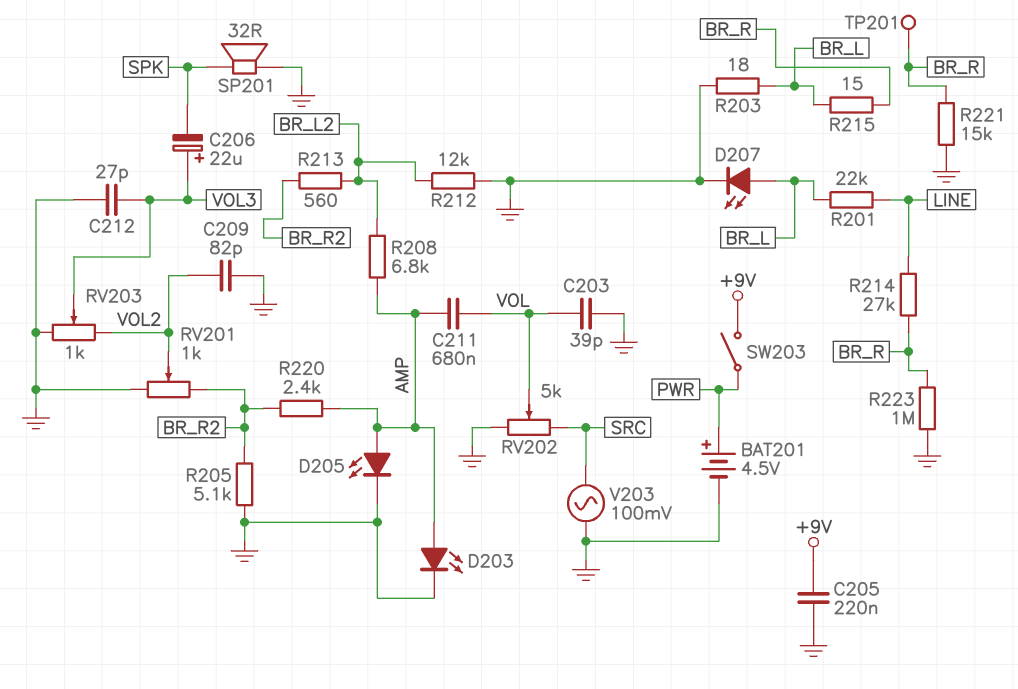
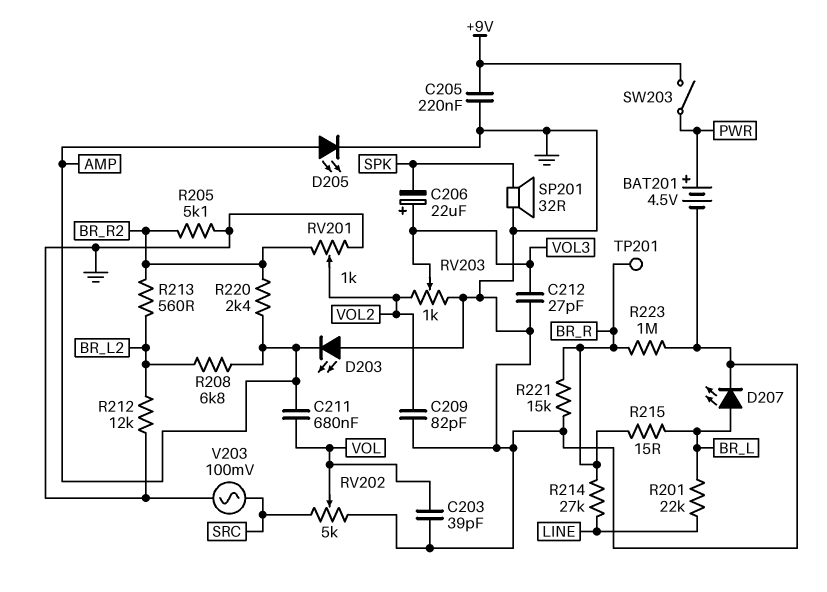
D203: LED (A AMP, K GND) -> LED (A GND, K AMP)
R203: 18 (BR_L, GND) -> none

